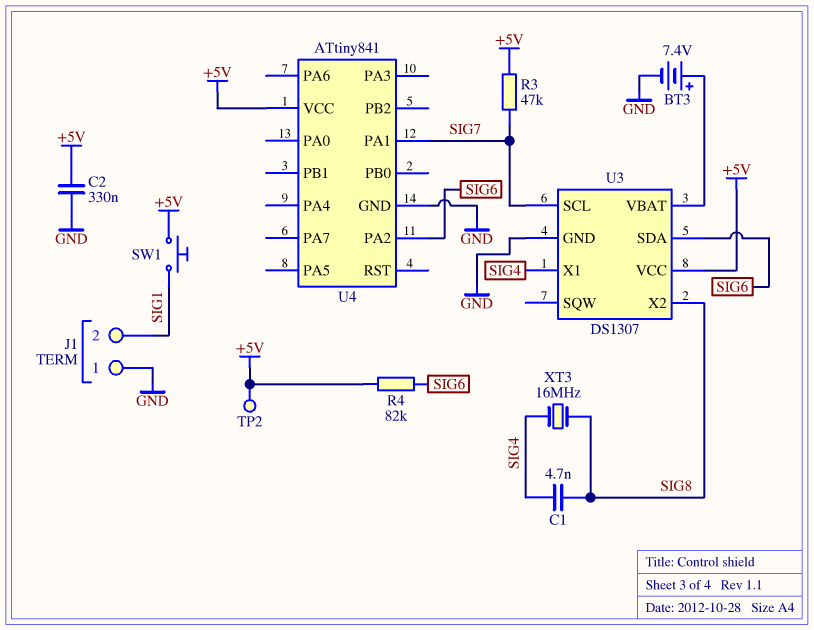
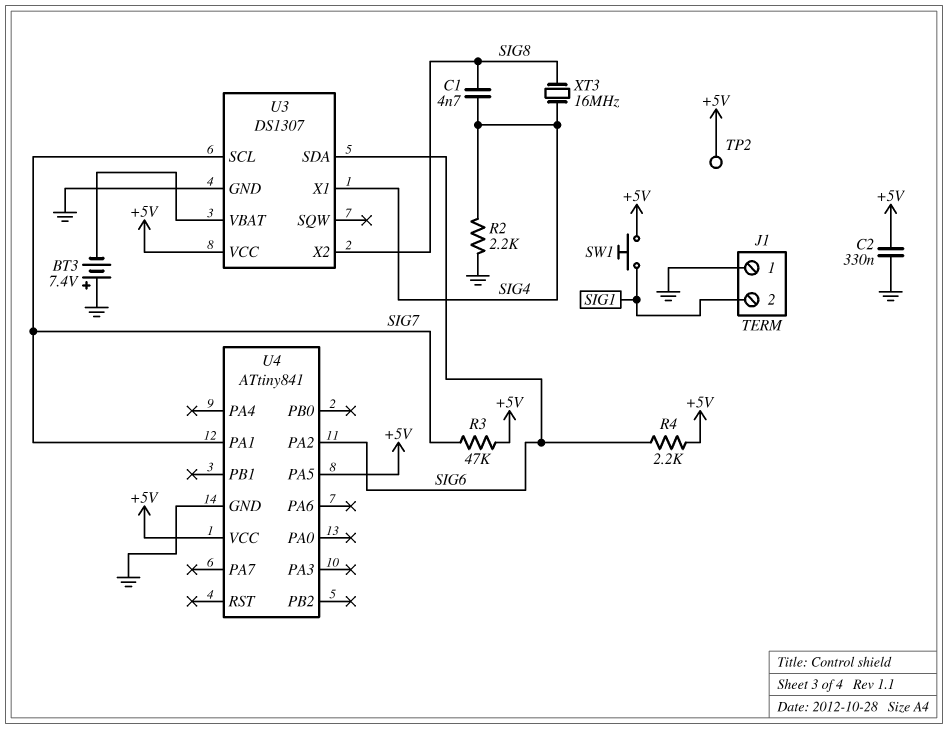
BT3: 7.4V (plus U3/VBAT, minus GND) -> 7.4V (plus GND, minus U3/VBAT)
R2: none -> 2.2k (GND, SIG4)
R4: 82k (+5V, SIG6) -> 2.2k (+5V, SIG6)
U4 pin PA5: none -> +5V

